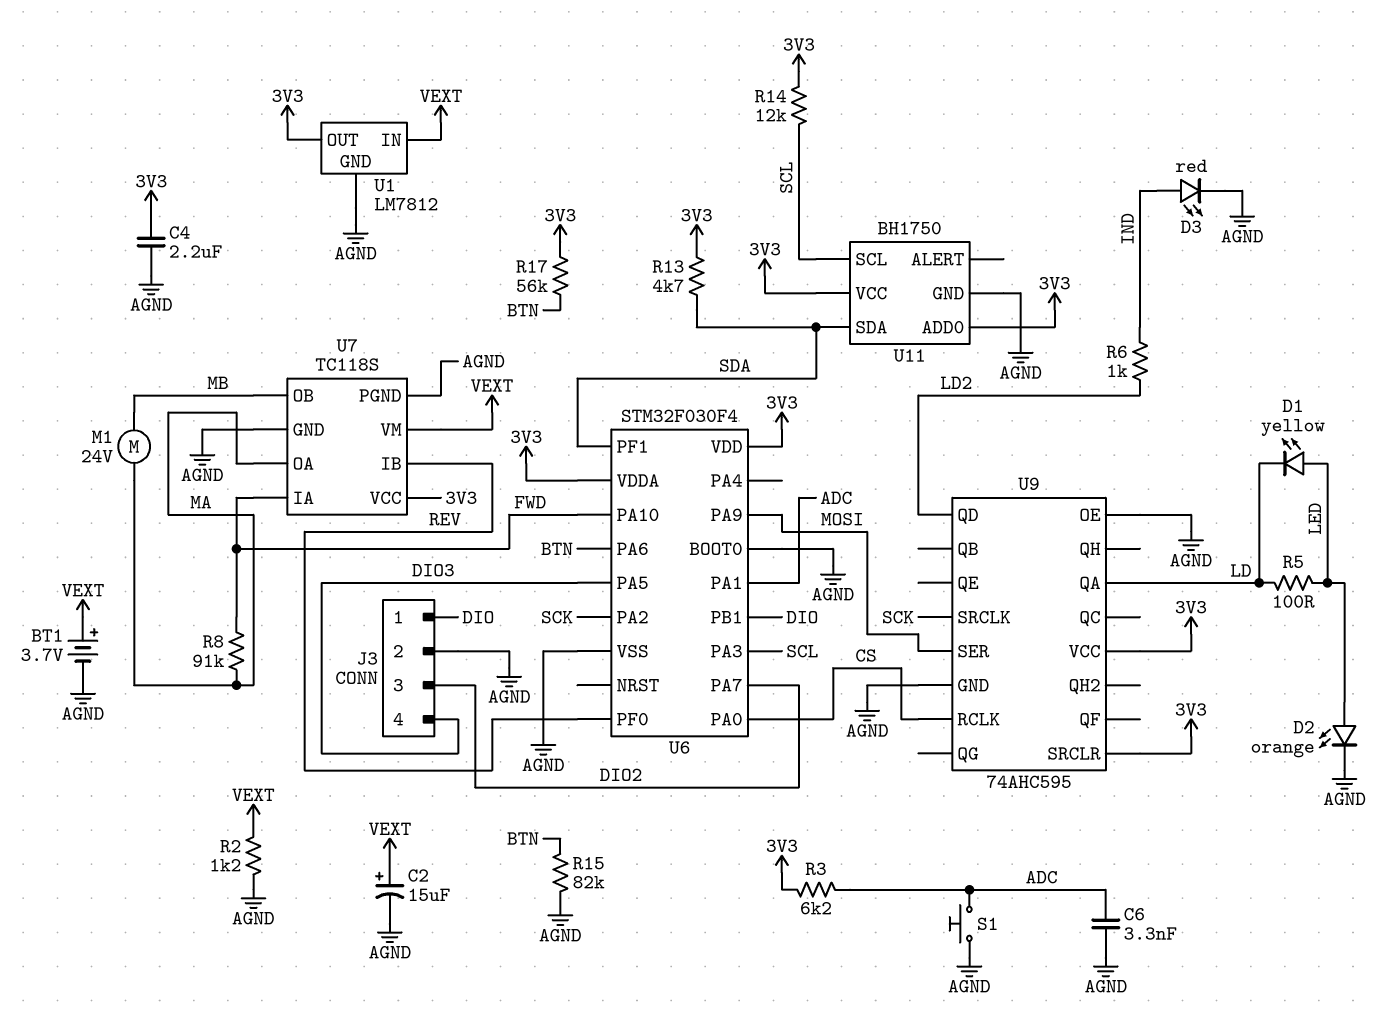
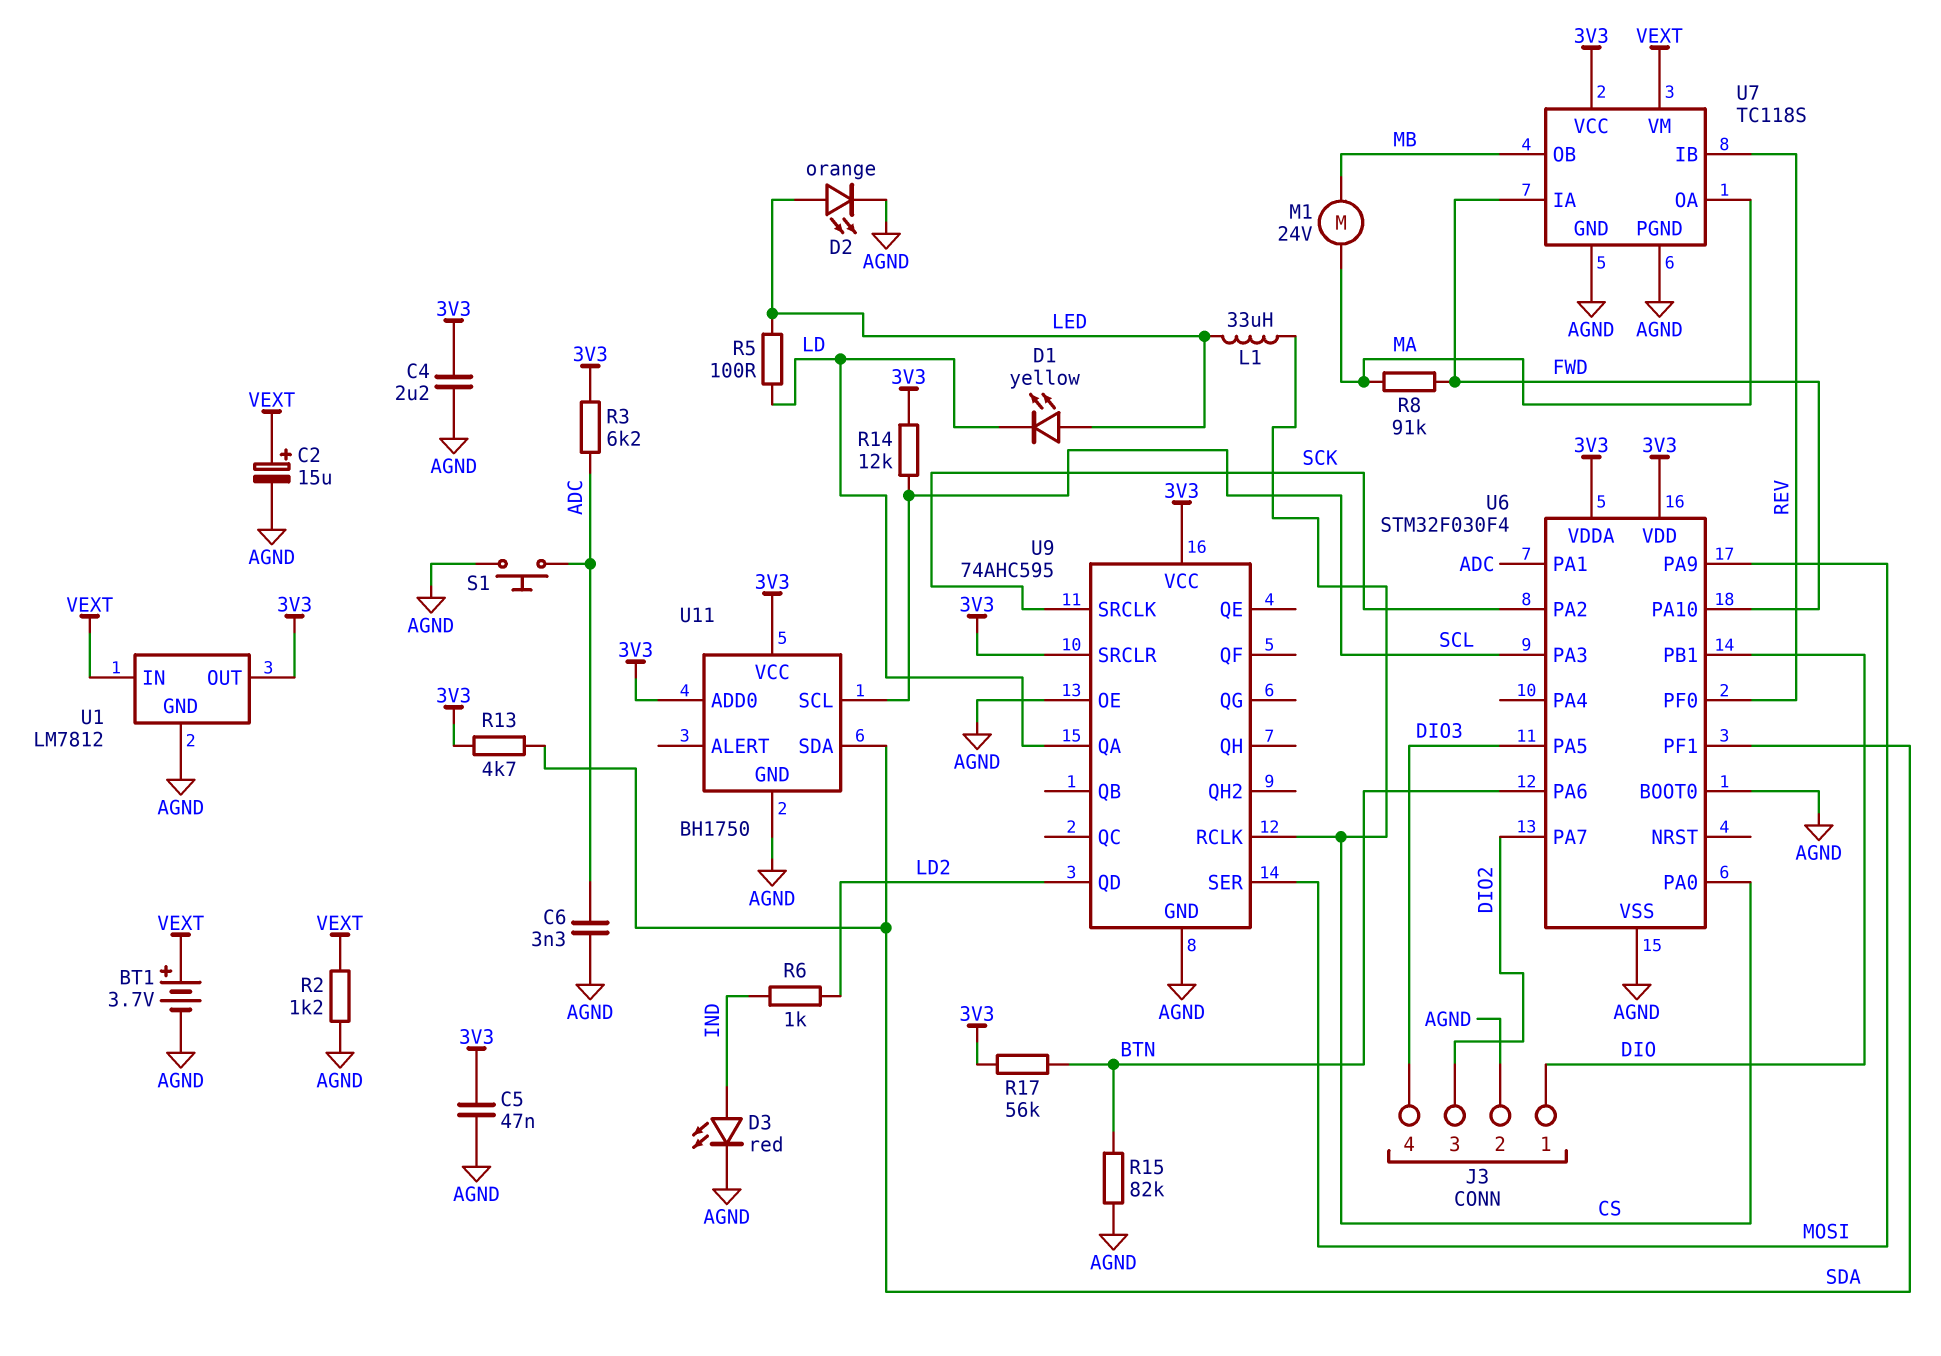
C5: none -> 47nF (3V3, AGND)
L1: none -> 33uH (CS, LED)

